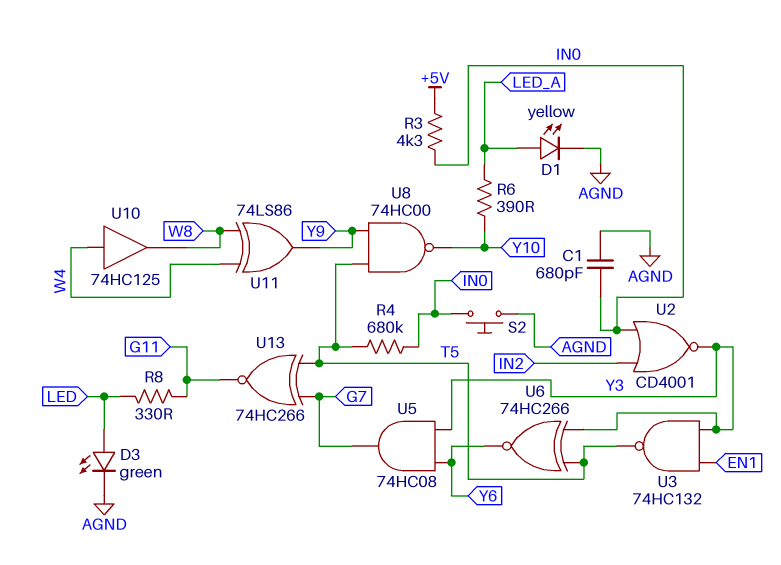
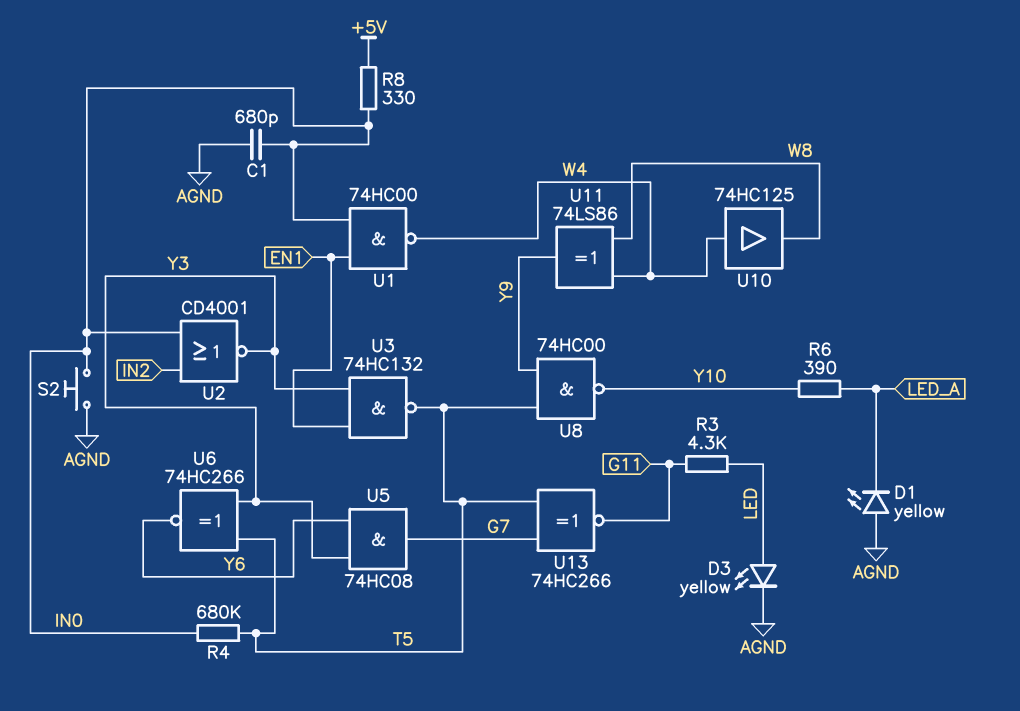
D1: LED yellow (A LED_A, K AGND) -> LED yellow (A AGND, K LED_A)
D3: LED green (A LED, K AGND) -> LED yellow (A LED, K AGND)
R3: 4.3k (+5V, IN0) -> 4.3k (G11, LED)
R8: 330 (G11, LED) -> 330 (+5V, IN0)
U1: none -> NAND 74HC00 (in EN1, in IN0, out W4)

